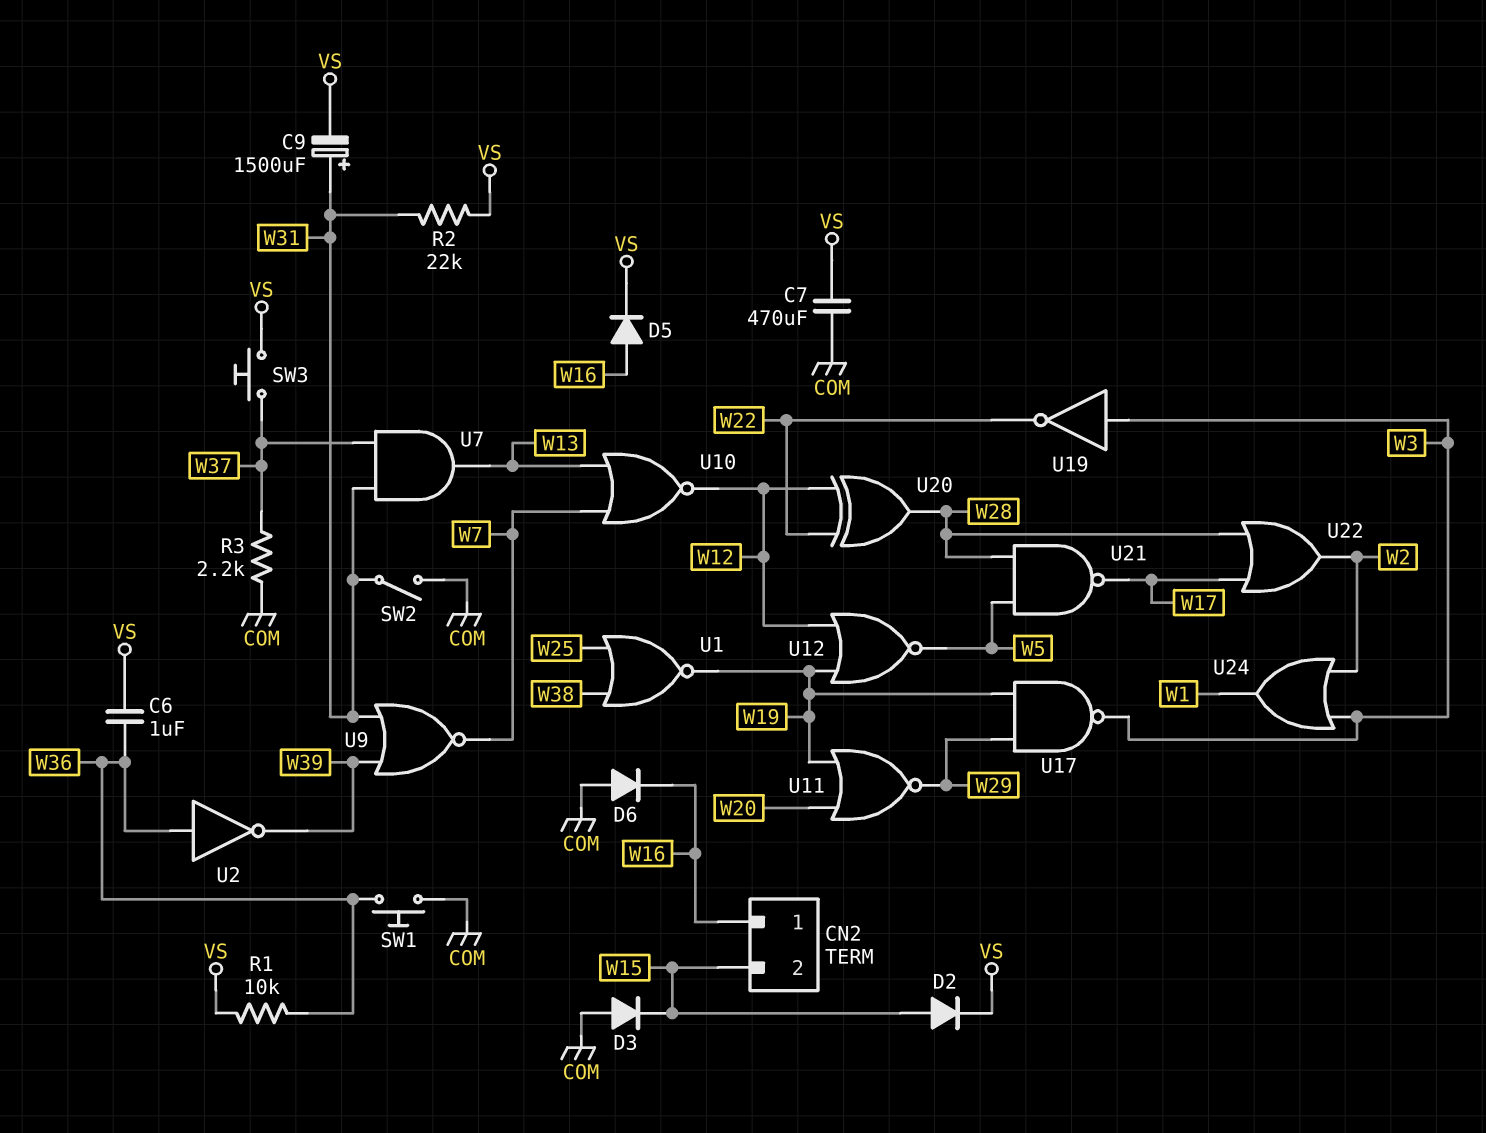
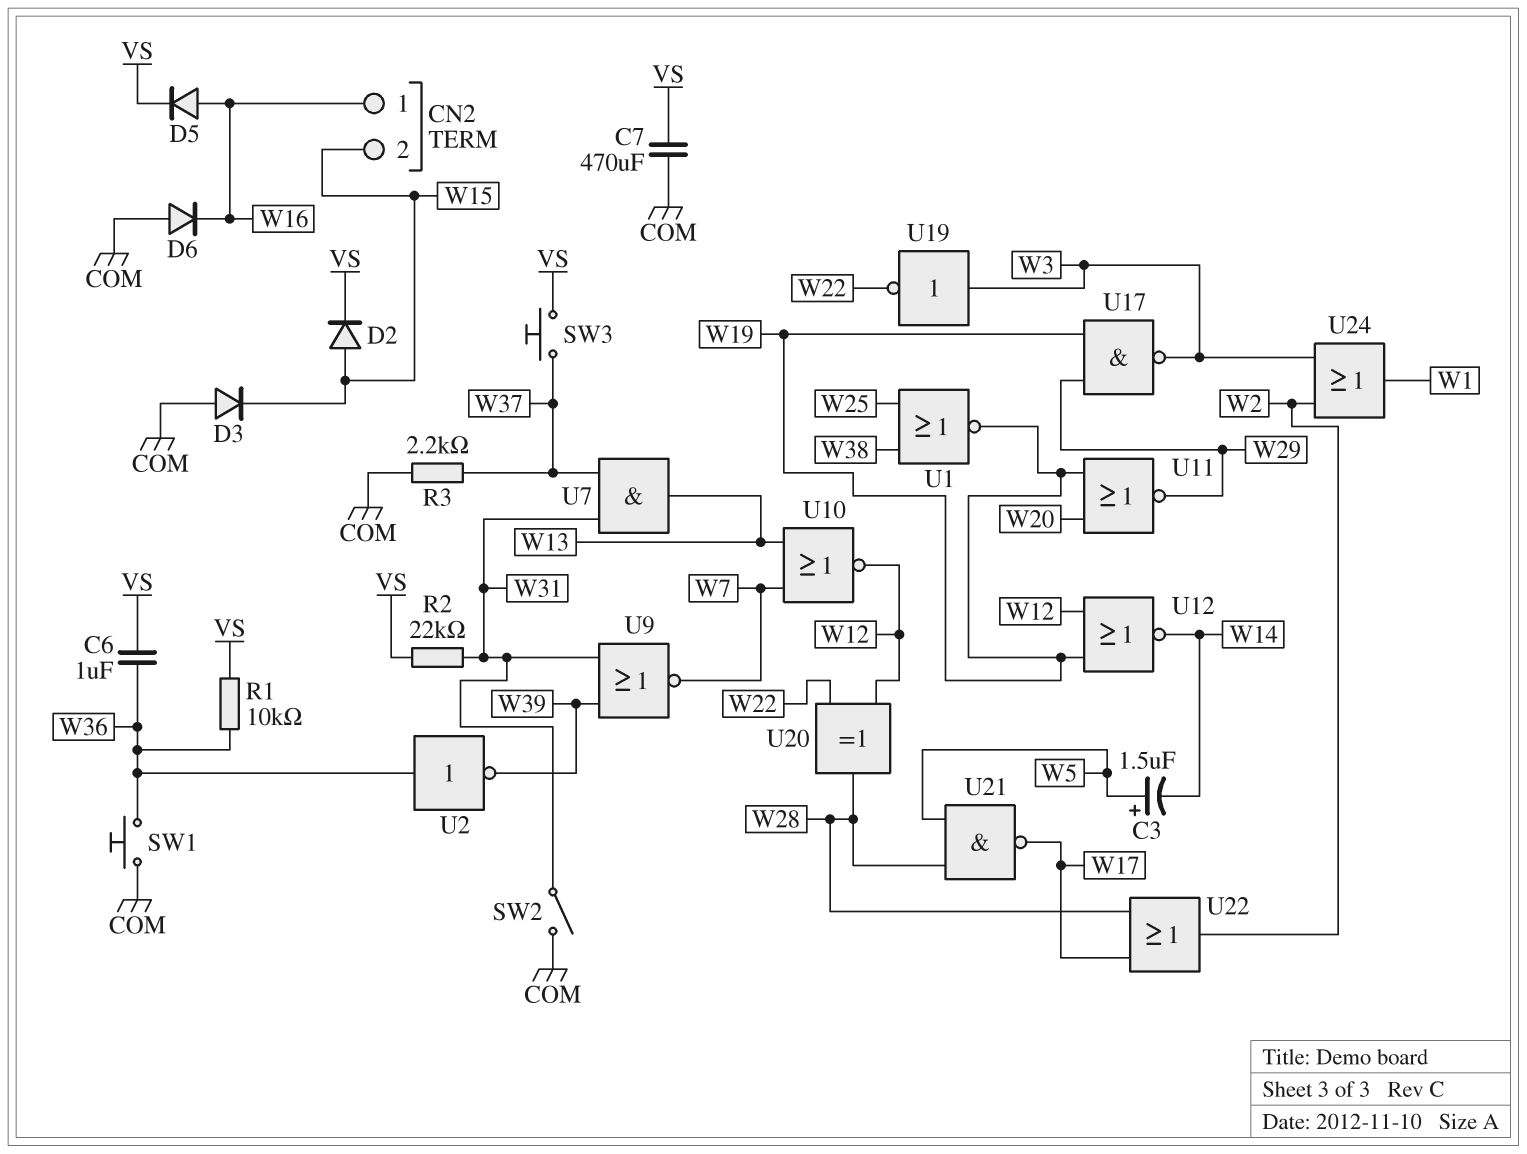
C3: none -> 1.5uF (plus W5, minus W14)
C9: 1500uF (plus W31, minus VS) -> none
U12: NOR (in W12, in W19, out W5) -> NOR (in W12, in W19, out W14)

